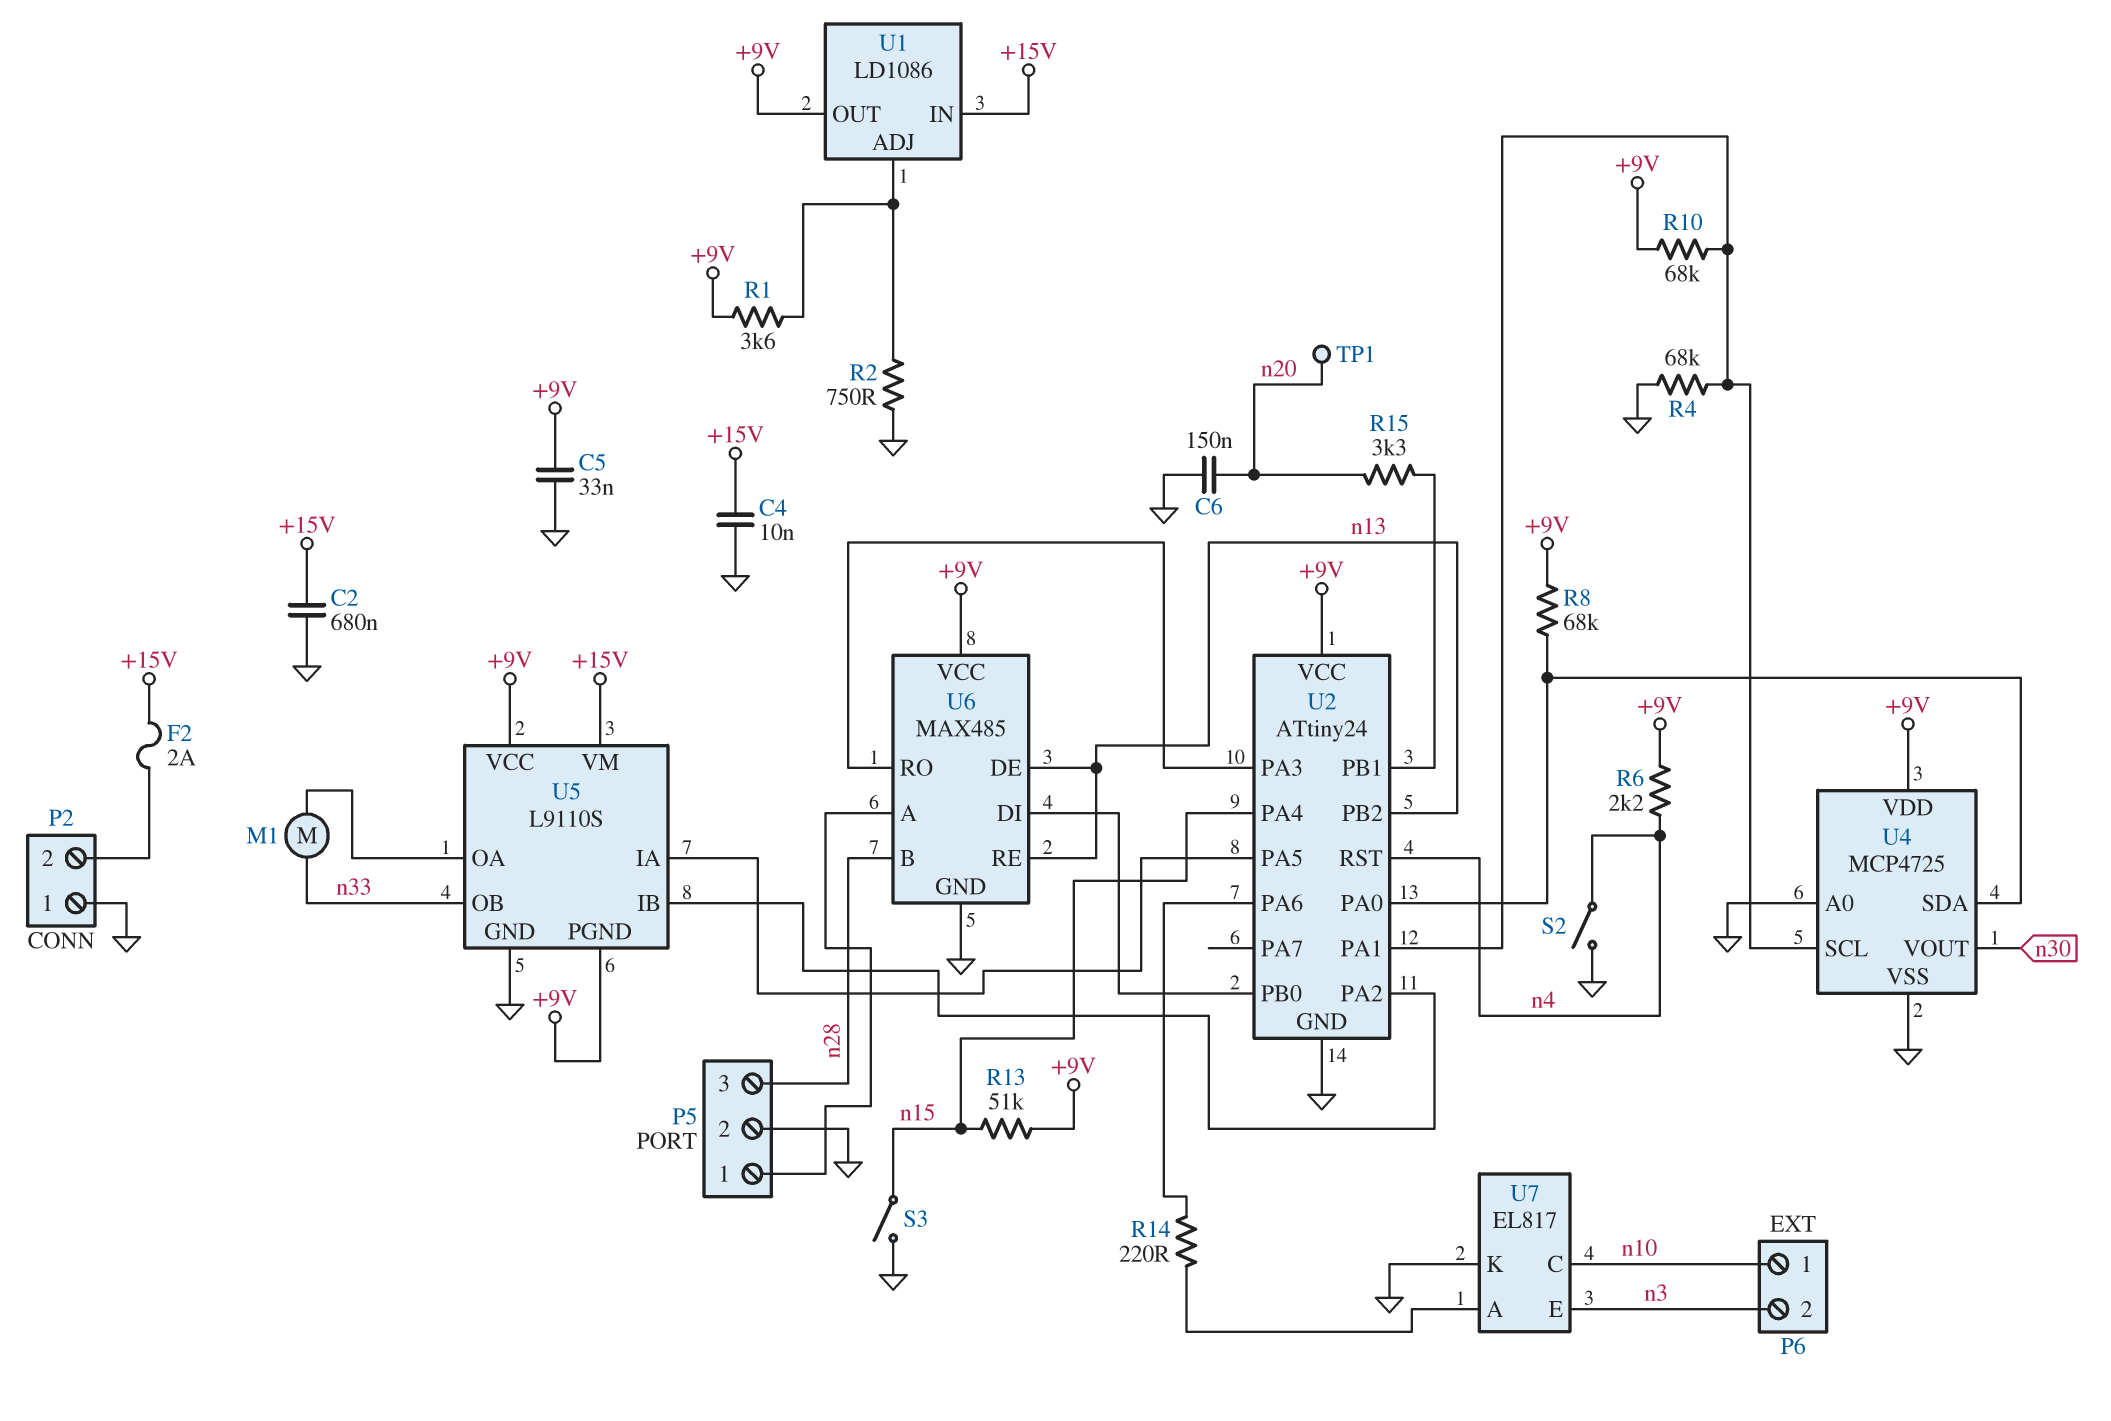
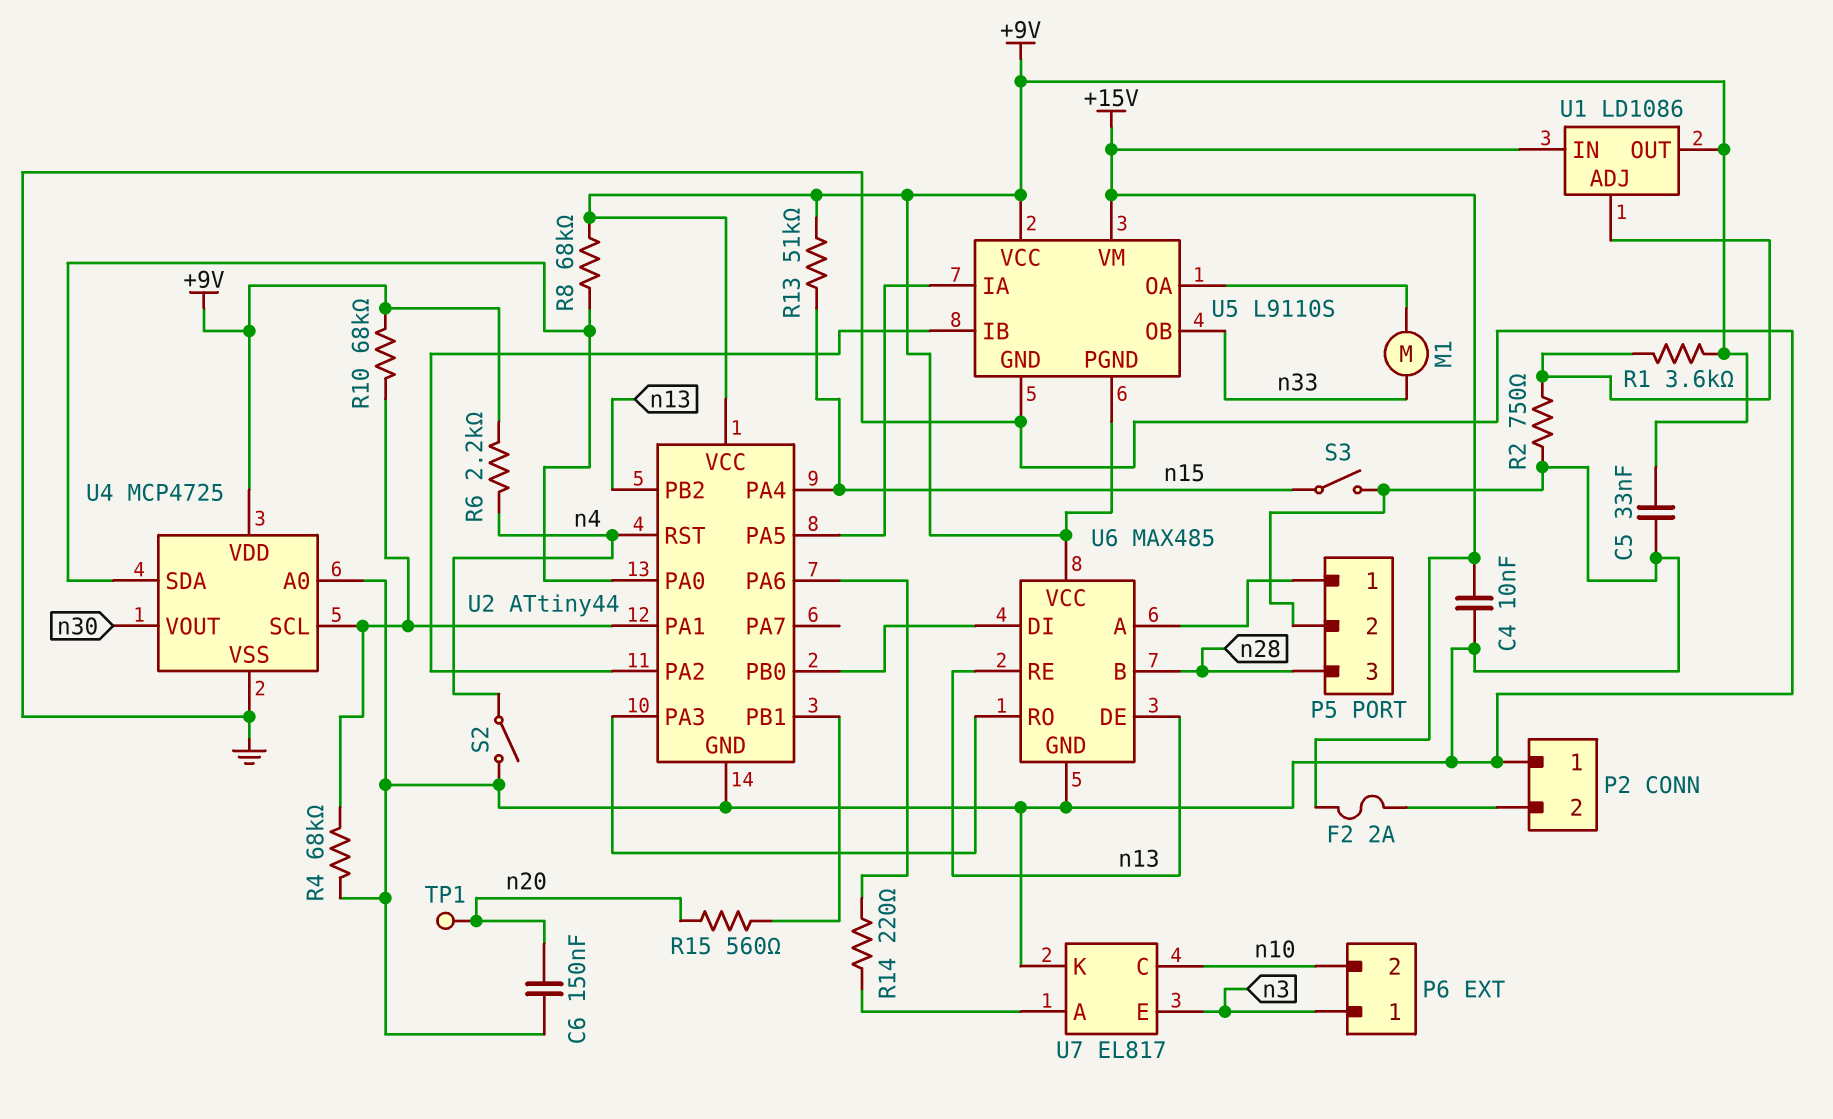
C2: 680nF (+15V, GND) -> none
P6 pin 1: n10 -> n3
P6 pin 2: n3 -> n10
R15: 3.3k (U2/PB1, n20) -> 560 (U2/PB1, n20)
U2: ATtiny24 -> ATtiny44

